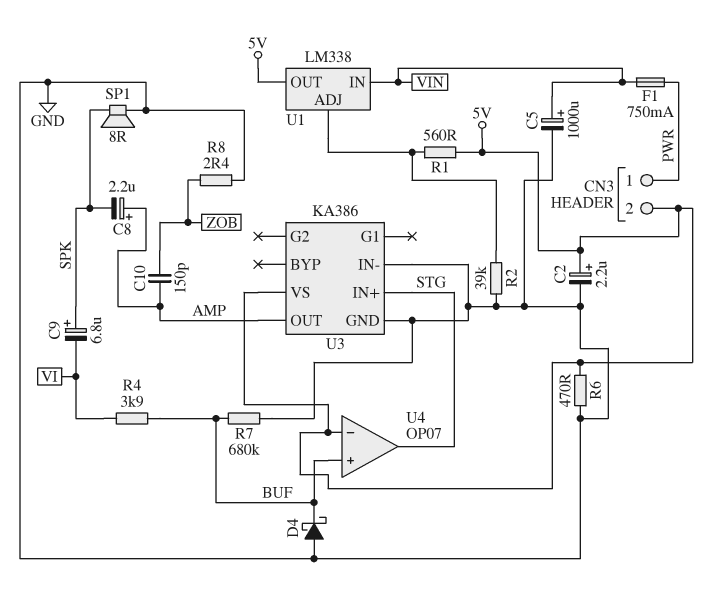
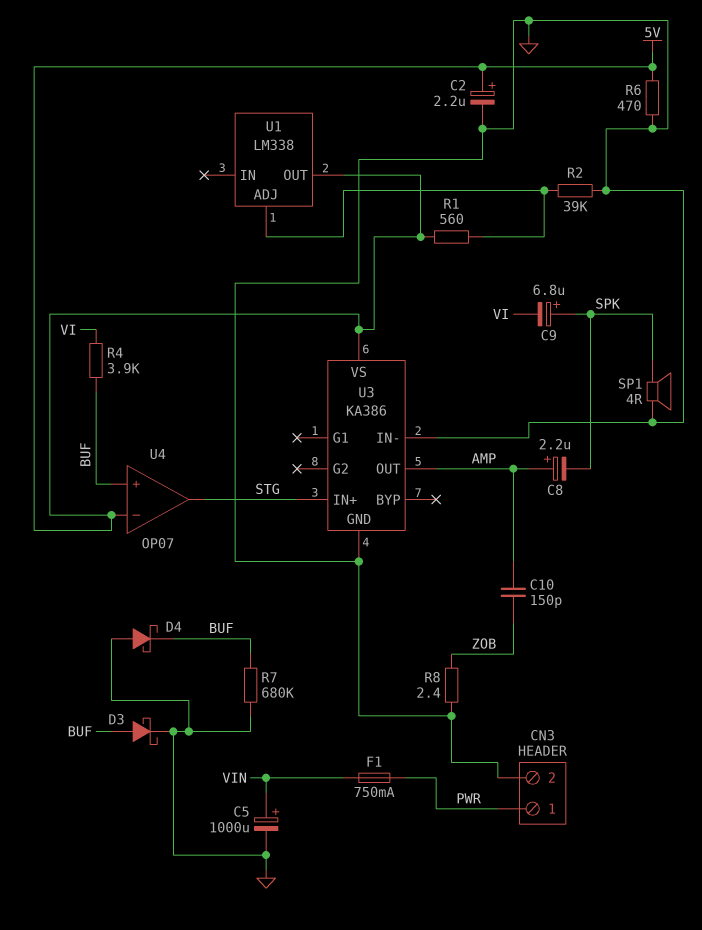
CN3 pin 2: 5V -> GND
D3: none -> schottky (A BUF, K GND)
SP1: speaker 8R (GND, SPK) -> speaker 4R (GND, SPK)
U1 pin IN: VIN -> none

